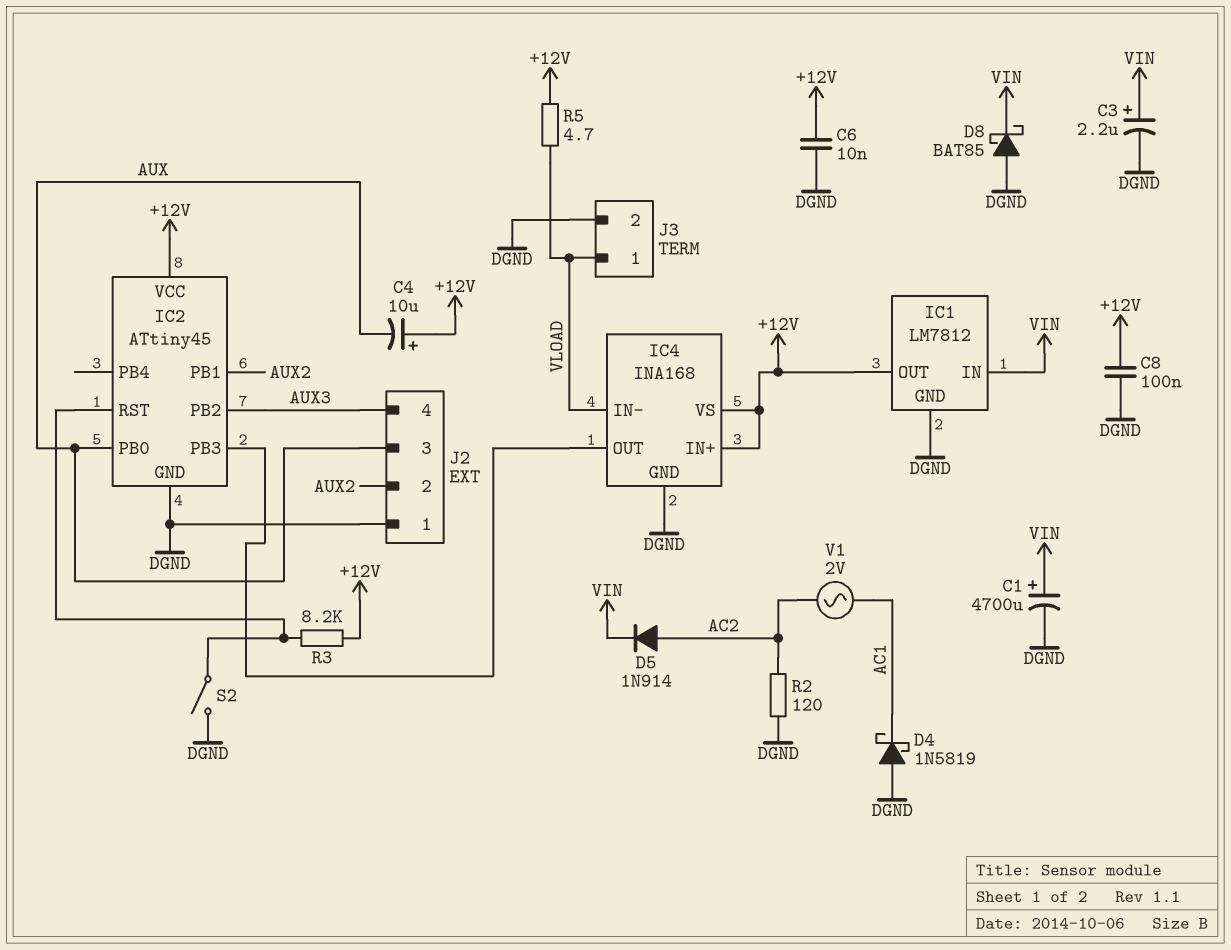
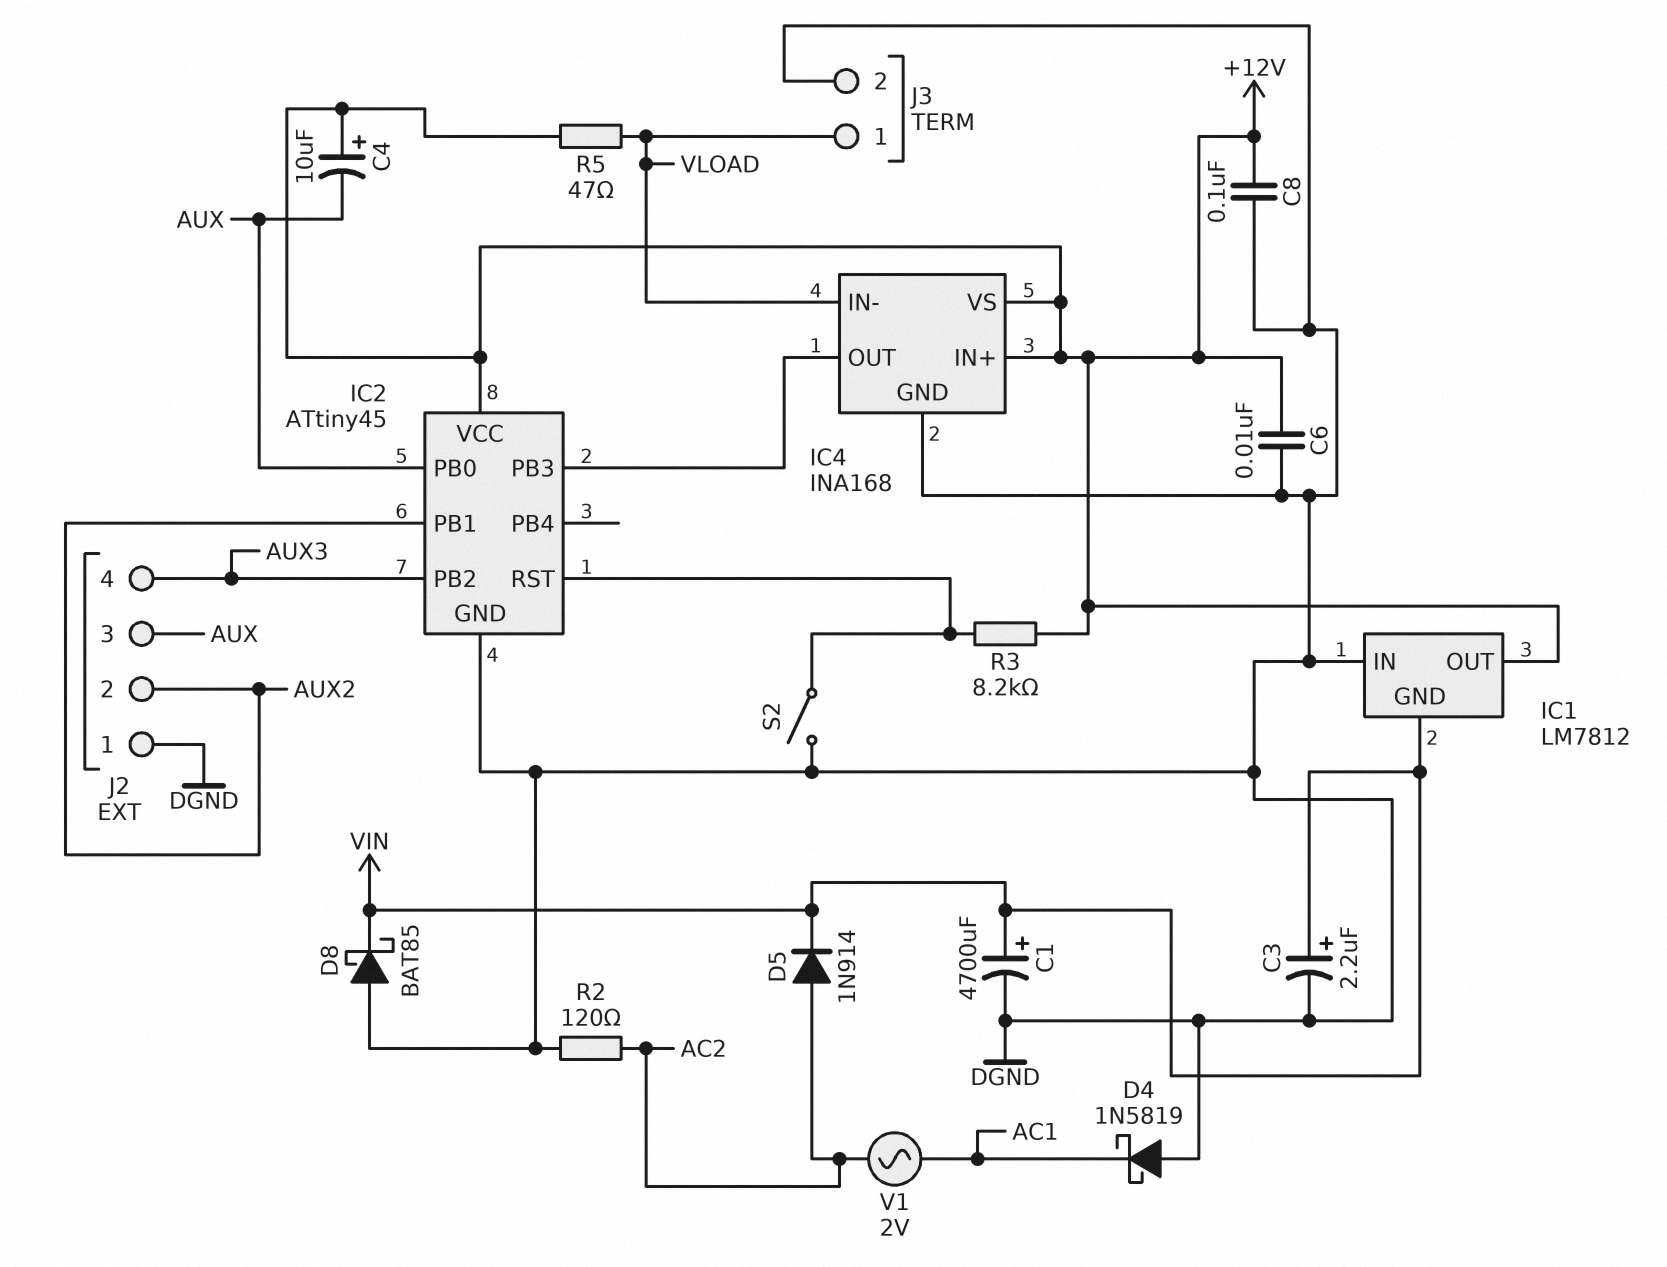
IC1 pin GND: DGND -> VIN
IC1 pin IN: VIN -> DGND
R5: 4.7 (+12V, VLOAD) -> 47 (+12V, VLOAD)

